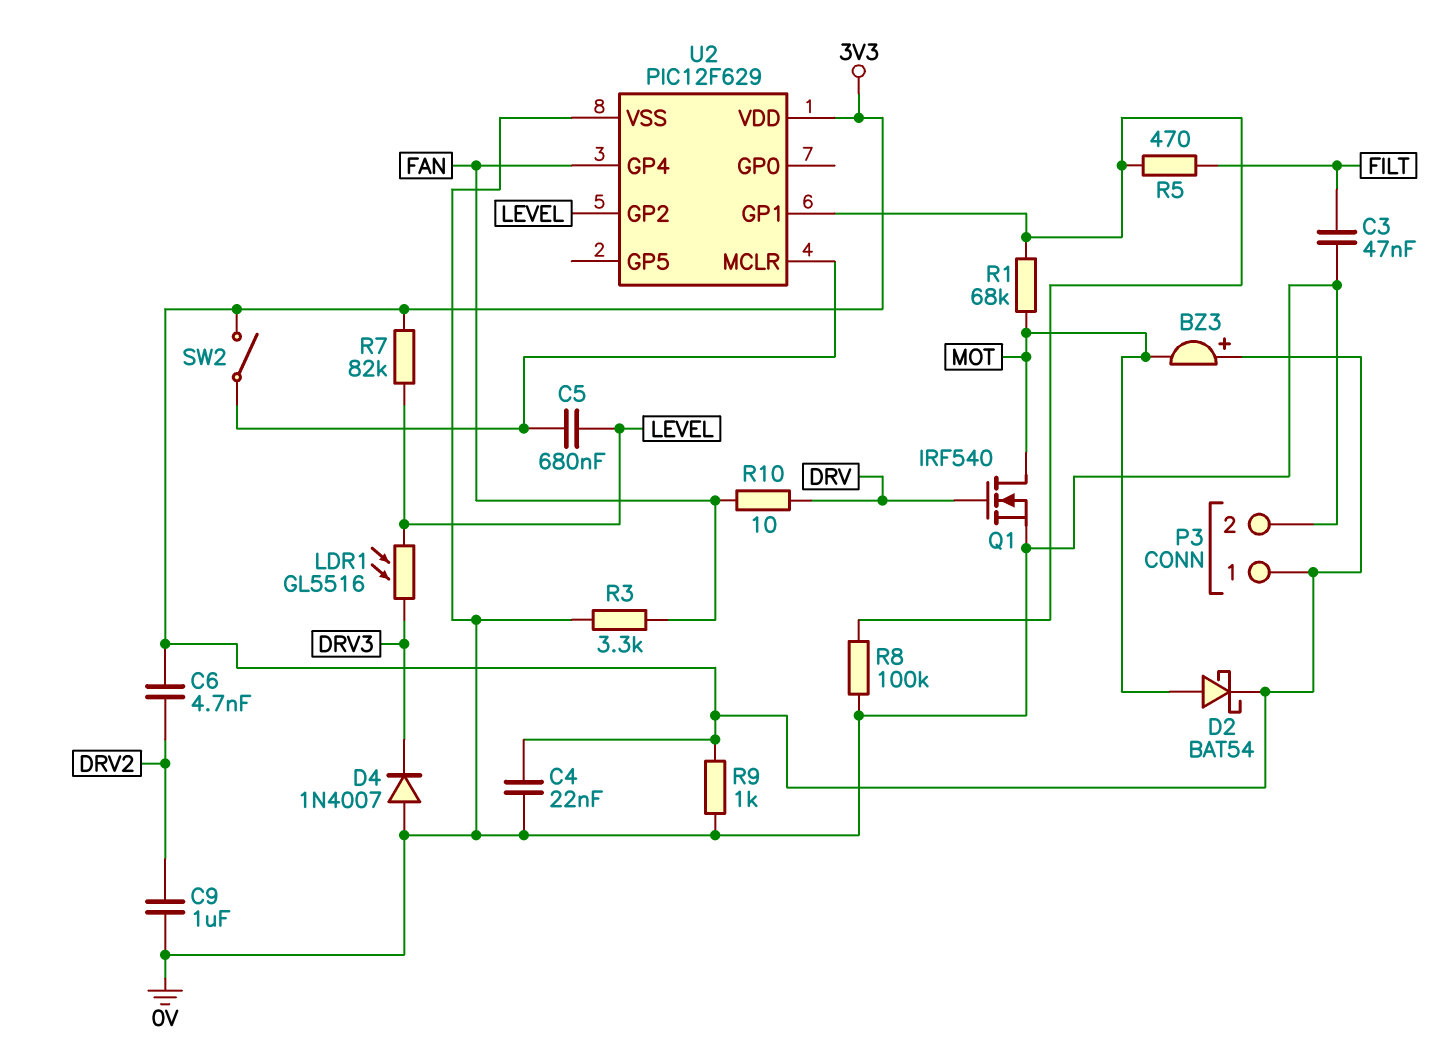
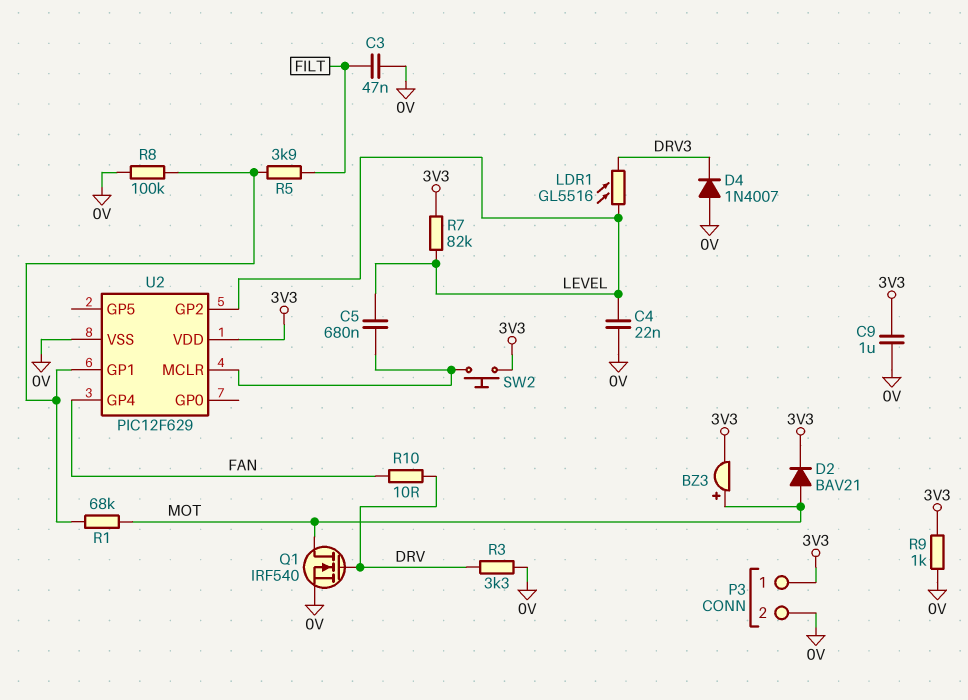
BZ3: buzzer (plus 3V3, minus MOT) -> buzzer (plus MOT, minus 3V3)
C4: 22nF (0V, 3V3) -> 22nF (0V, LEVEL)
C6: 4.7nF (3V3, DRV2) -> none
C9: 1uF (0V, DRV2) -> 1uF (0V, 3V3)
D2: schottky BAT54 (A MOT, K 3V3) -> diode BAV21 (A MOT, K 3V3)
R3: 3.3k (0V, FAN) -> 3.3k (0V, DRV)
R5: 470 (FILT, U2/GP1) -> 3.9k (FILT, U2/GP1)
SW2: switch (3V3, U2/MCLR) -> button (3V3, U2/MCLR)

